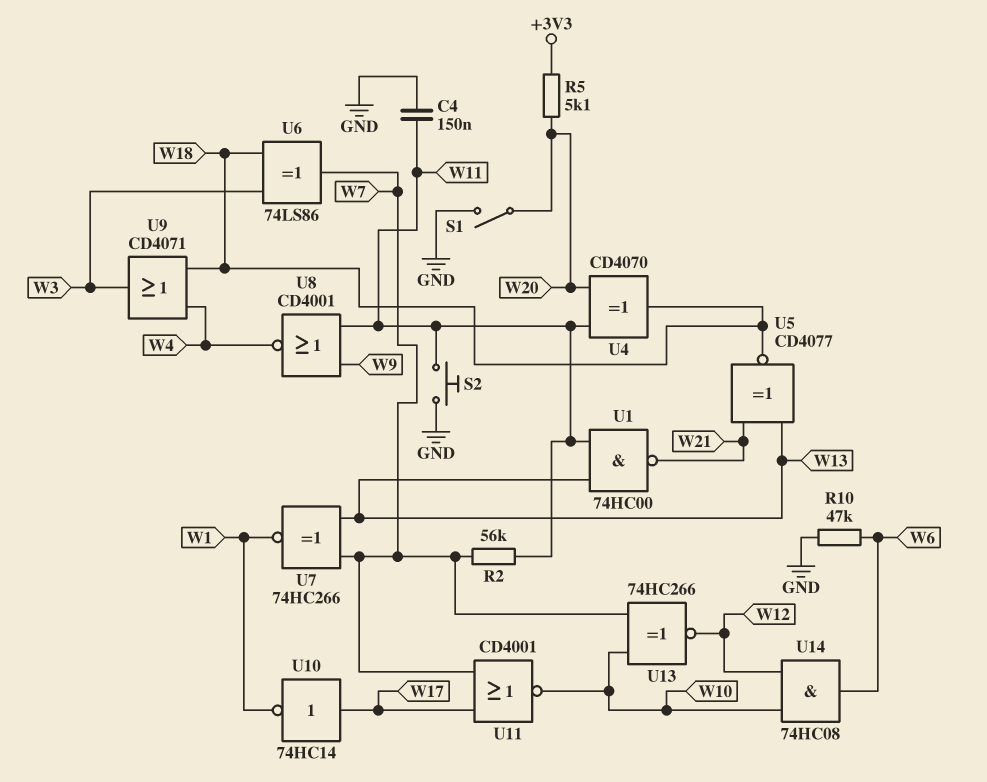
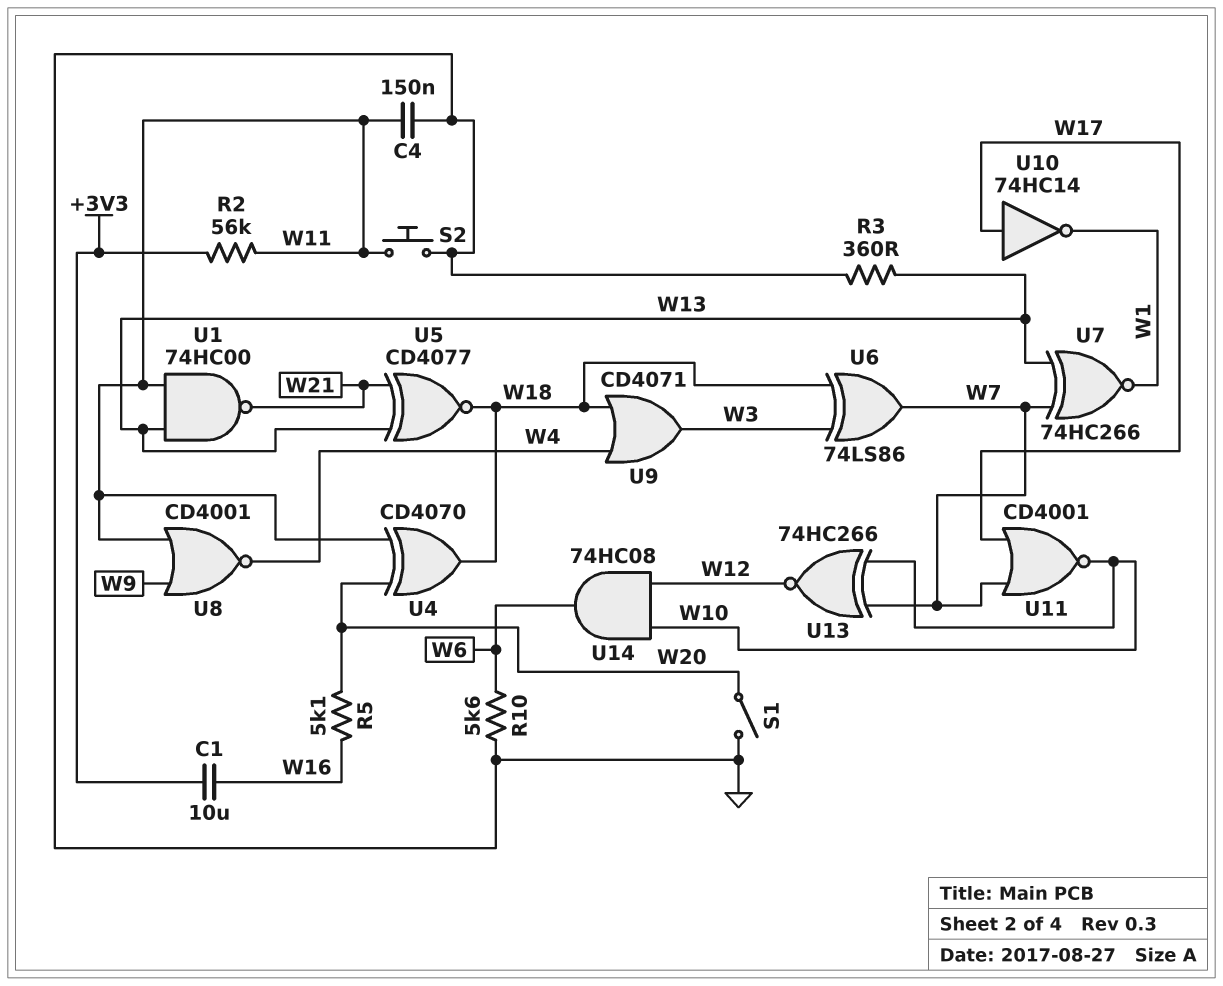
C1: none -> 10uF (+3V3, W16)
R2: 56k (W7, W11) -> 56k (+3V3, W11)
R3: none -> 360 (GND, W13)
R5: 5.1k (+3V3, W20) -> 5.1k (W16, W20)
R10: 47k (GND, W6) -> 5.6k (GND, W6)

